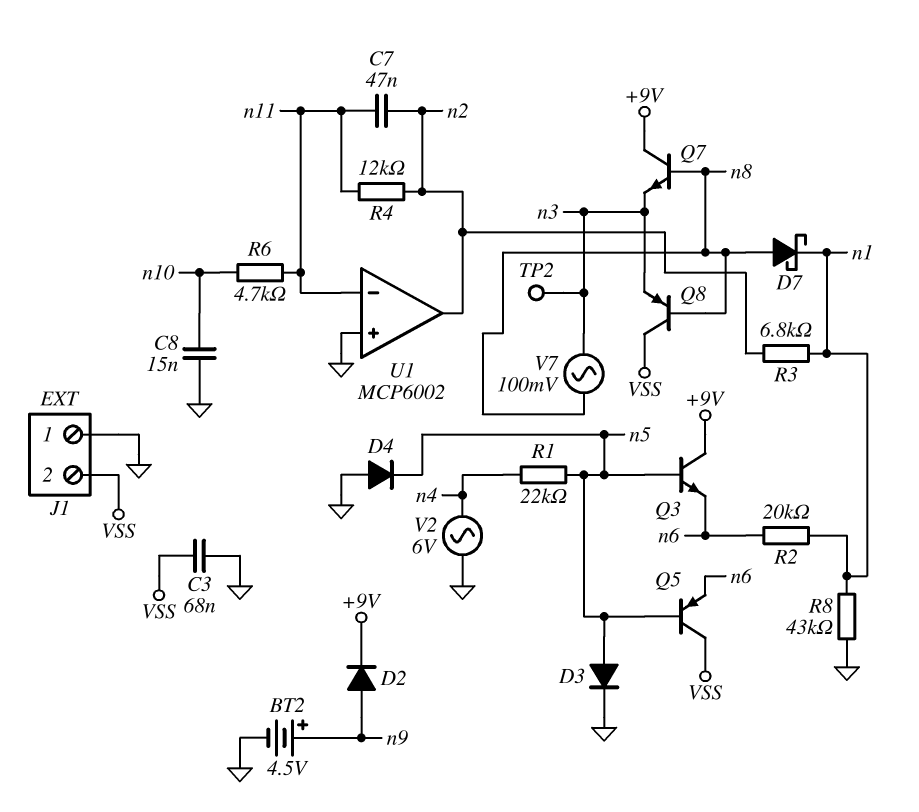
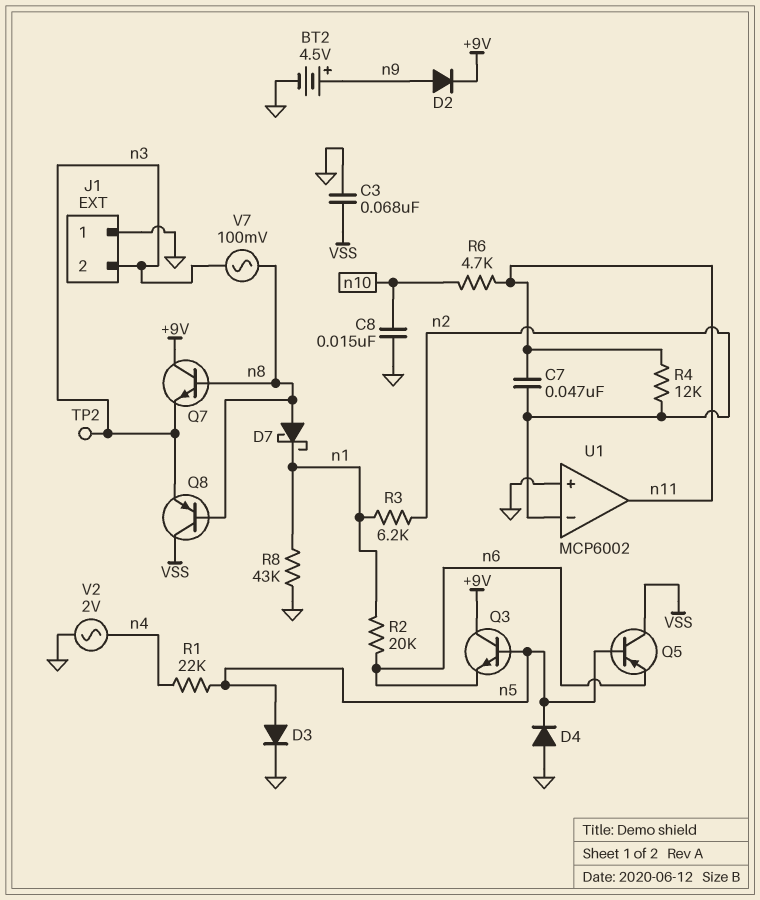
J1 pin 2: VSS -> n3
R3: 6.8k (n1, n2) -> 6.2k (n1, n2)
U1 pin in-: n11 -> n2
U1 pin out: n2 -> n11
V2: AC 6V (GND, n4) -> AC 2V (GND, n4)

